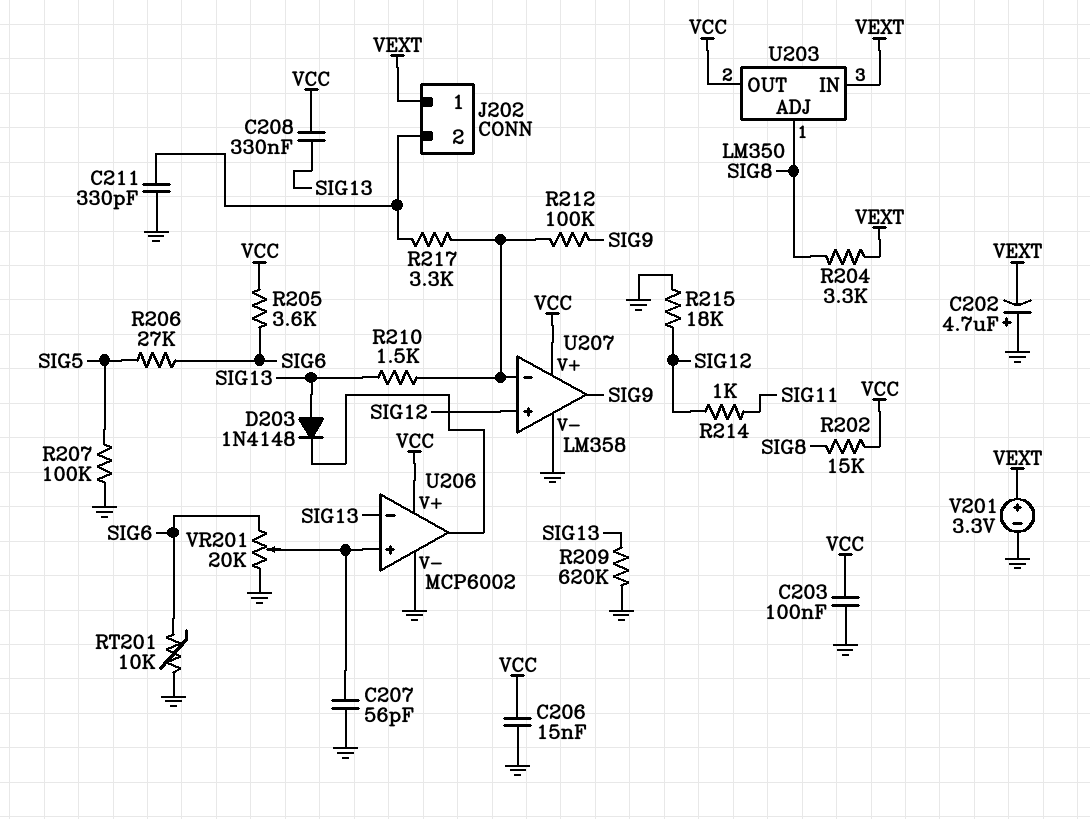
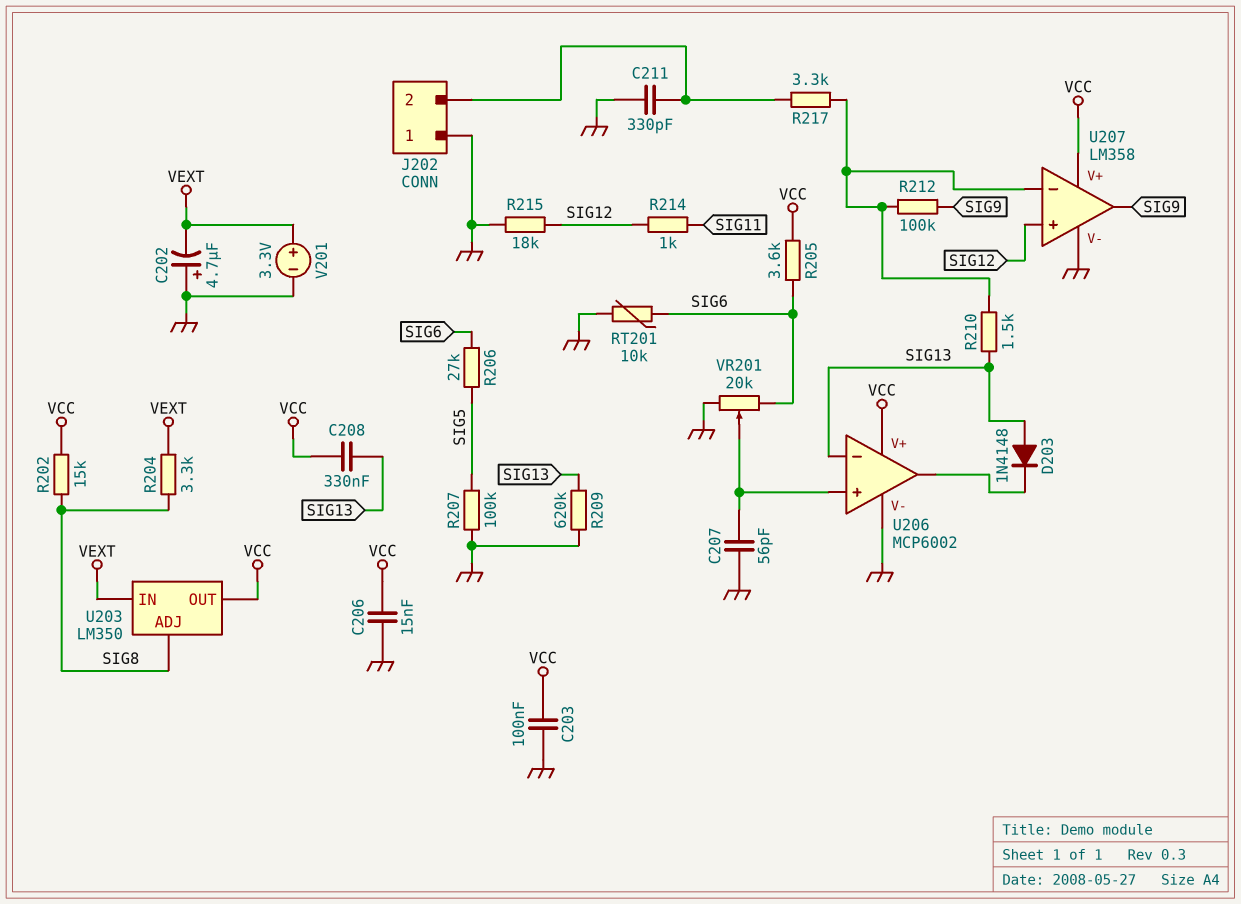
J202 pin 1: VEXT -> GND

